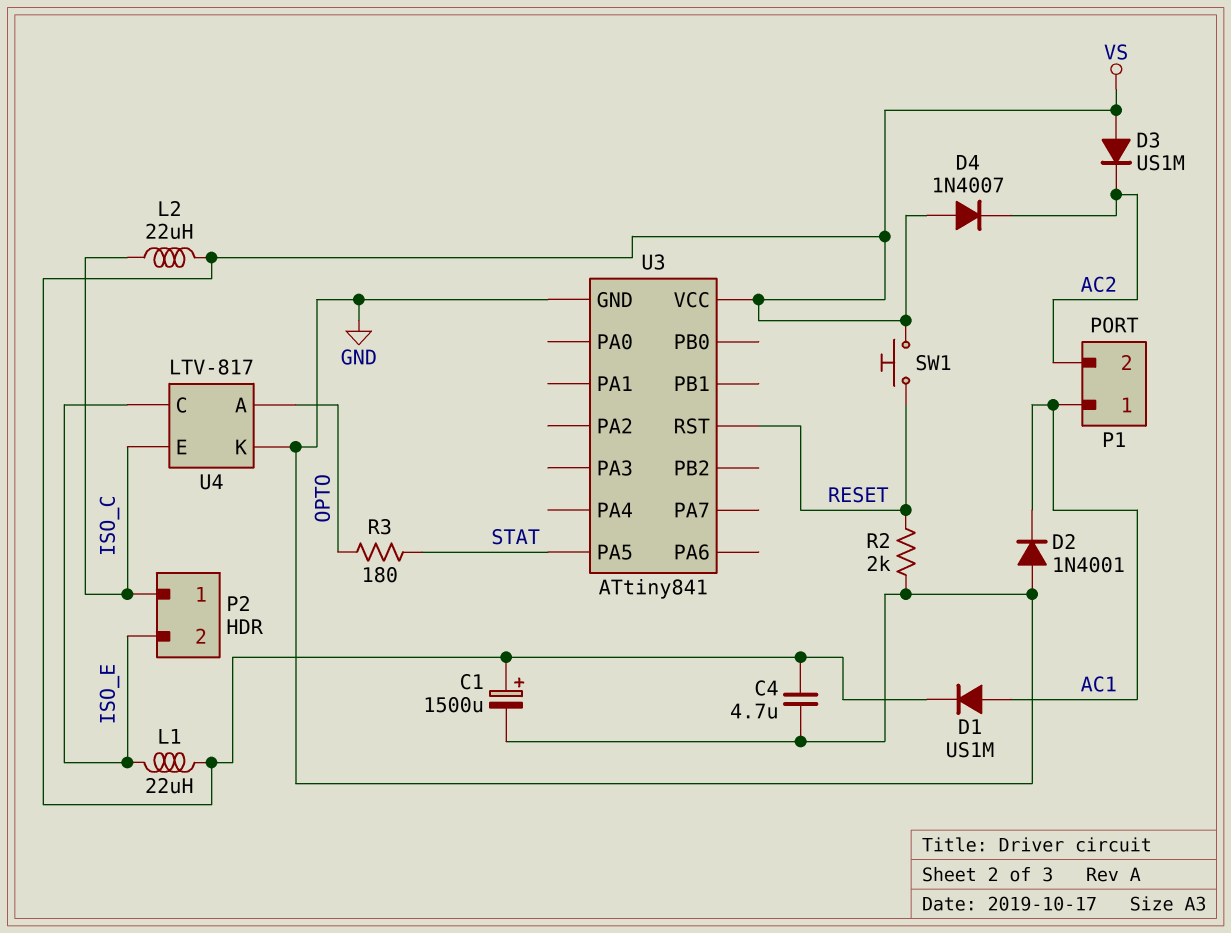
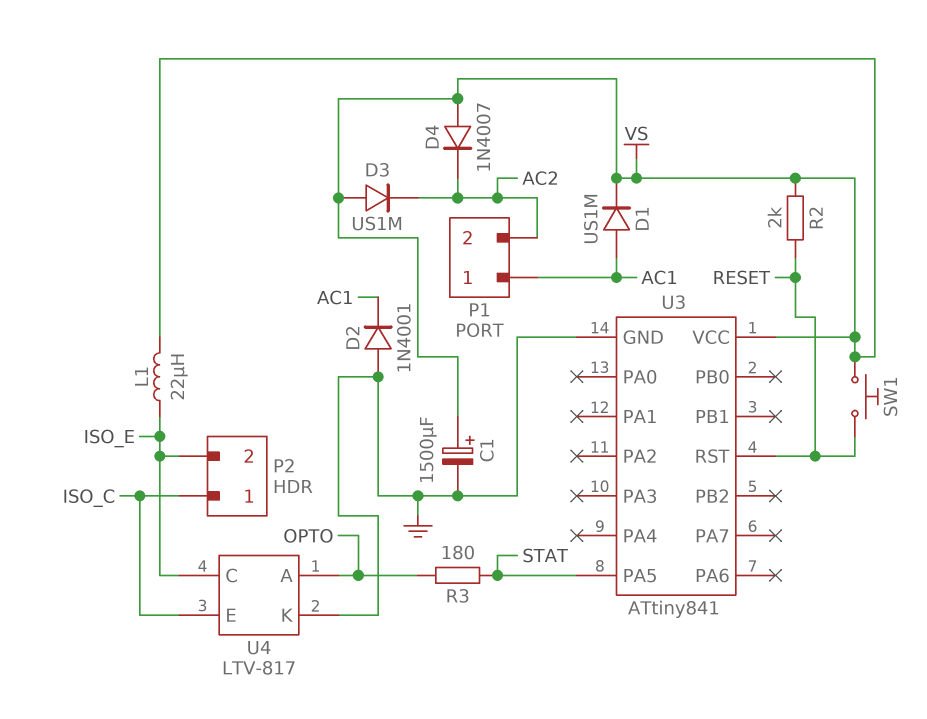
C4: 4.7uF (GND, VS) -> none
L2: 22uH (ISO_C, VS) -> none
R2: 2k (GND, RESET) -> 2k (RESET, VS)

